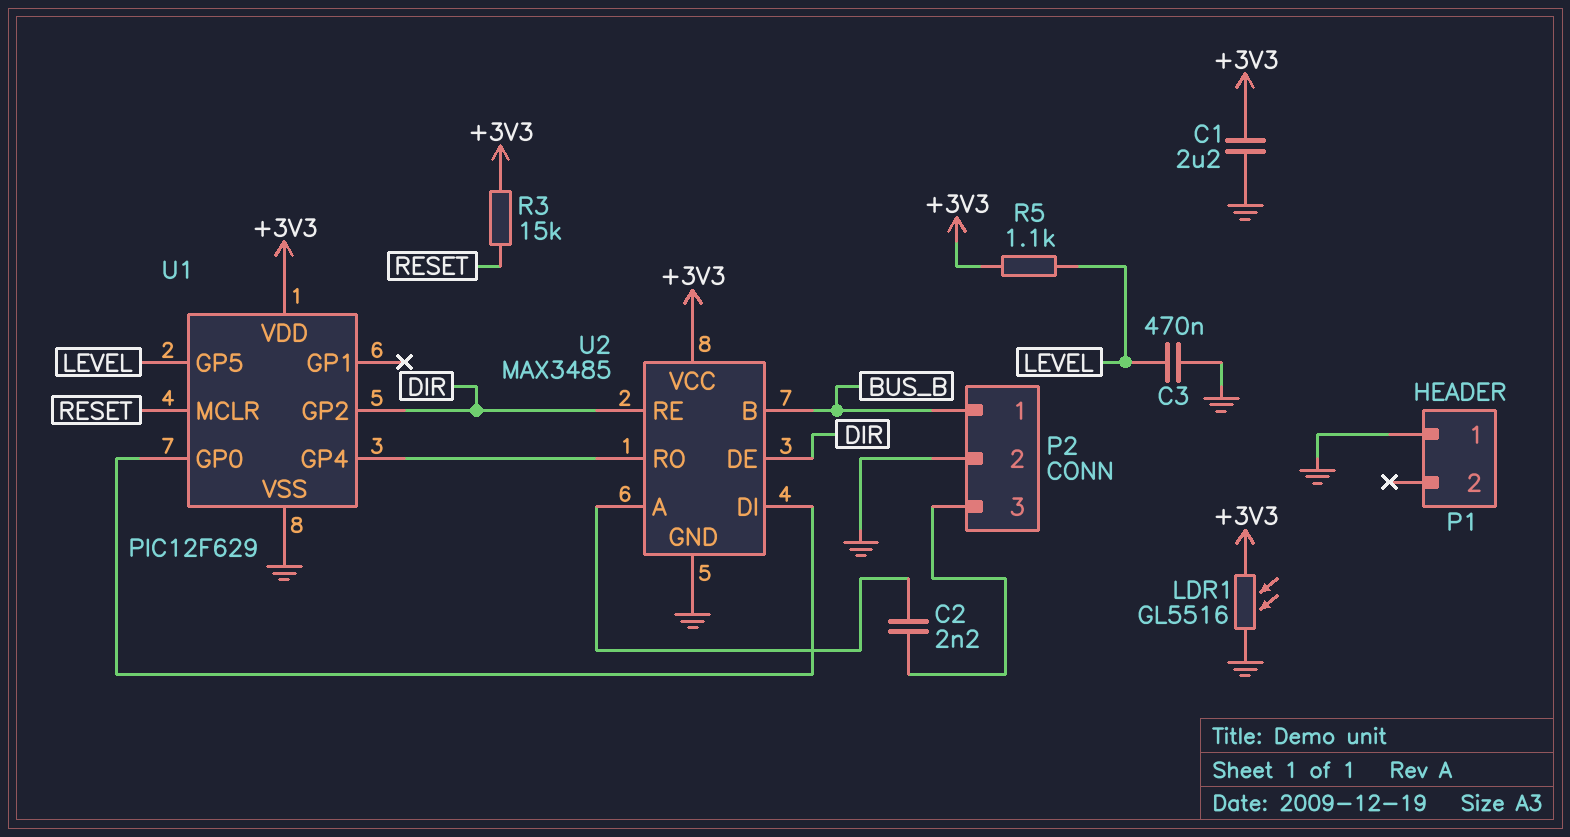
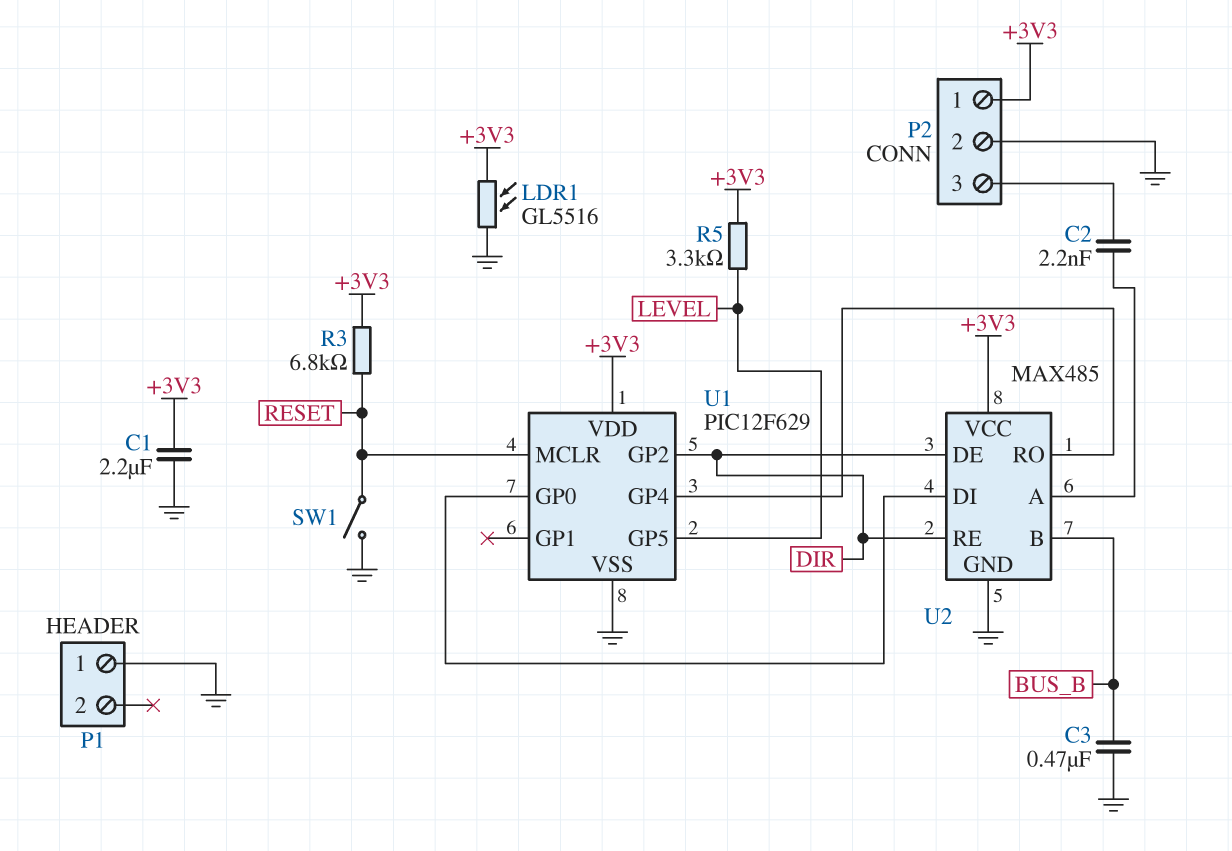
C3: 470nF (GND, LEVEL) -> 470nF (BUS_B, GND)
P2 pin 1: BUS_B -> +3V3
R3: 15k (+3V3, RESET) -> 6.8k (+3V3, RESET)
R5: 1.1k (+3V3, LEVEL) -> 3.3k (+3V3, LEVEL)
SW1: none -> switch (GND, RESET)
U2: MAX3485 -> MAX485

